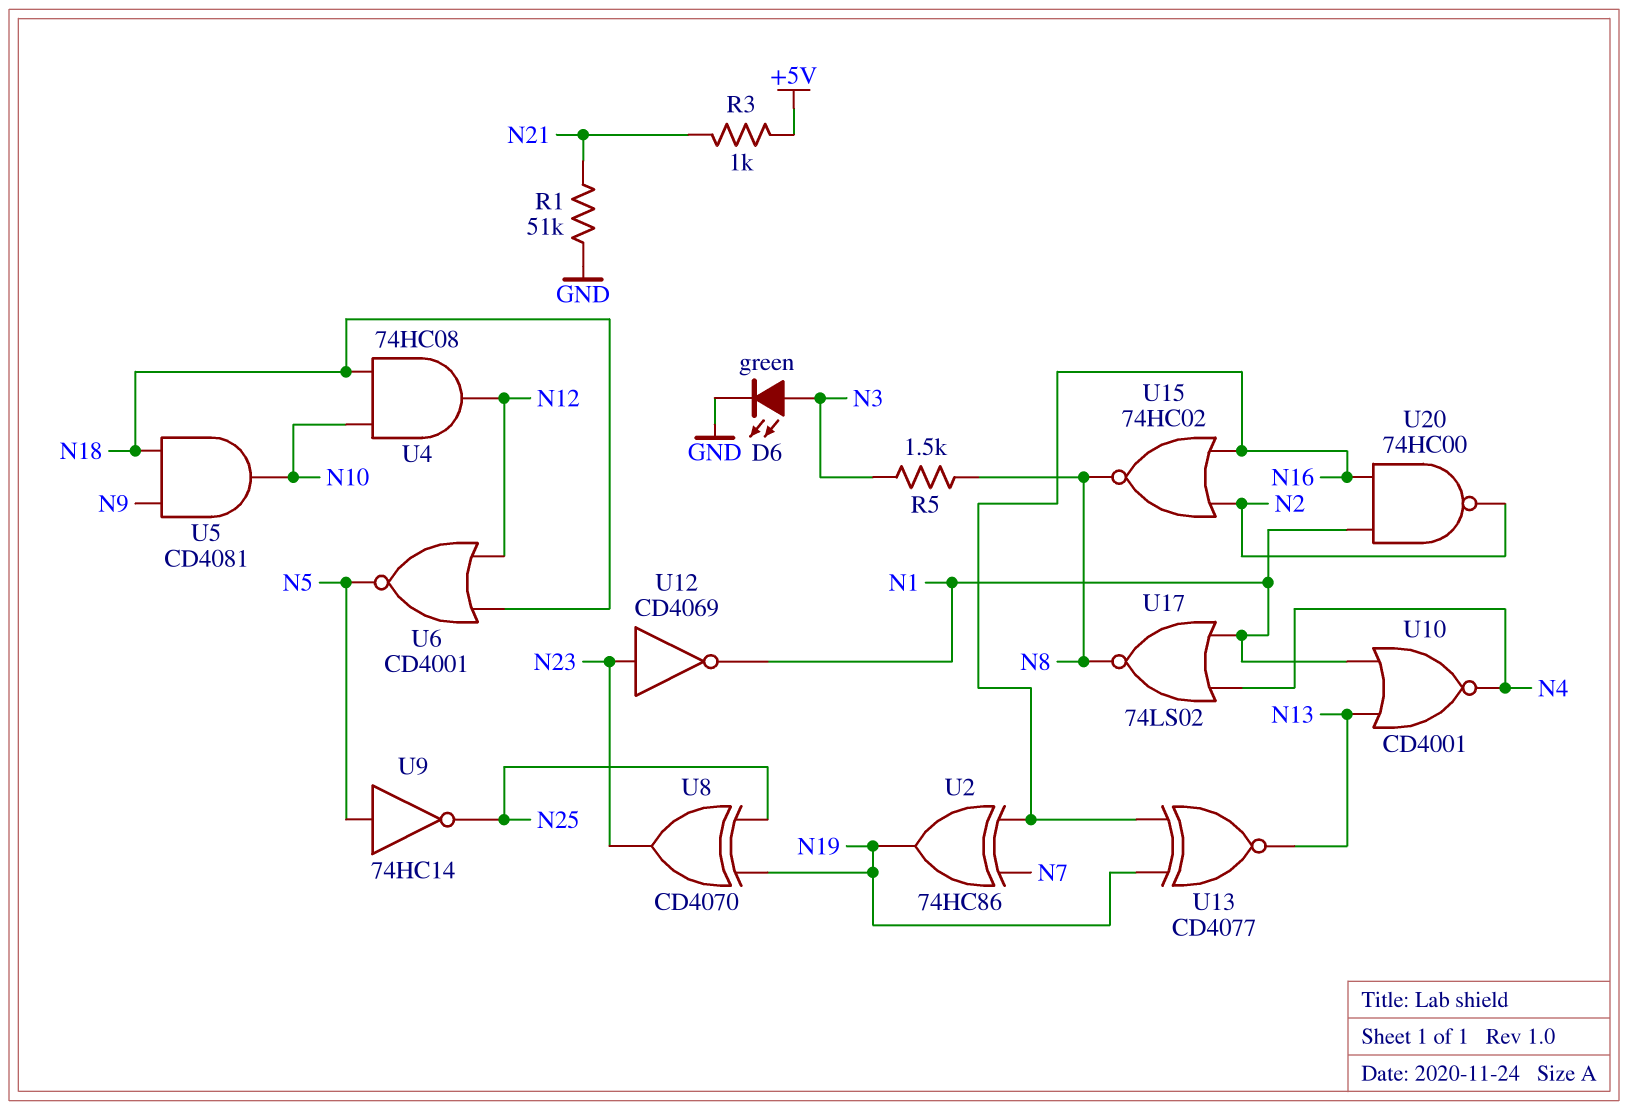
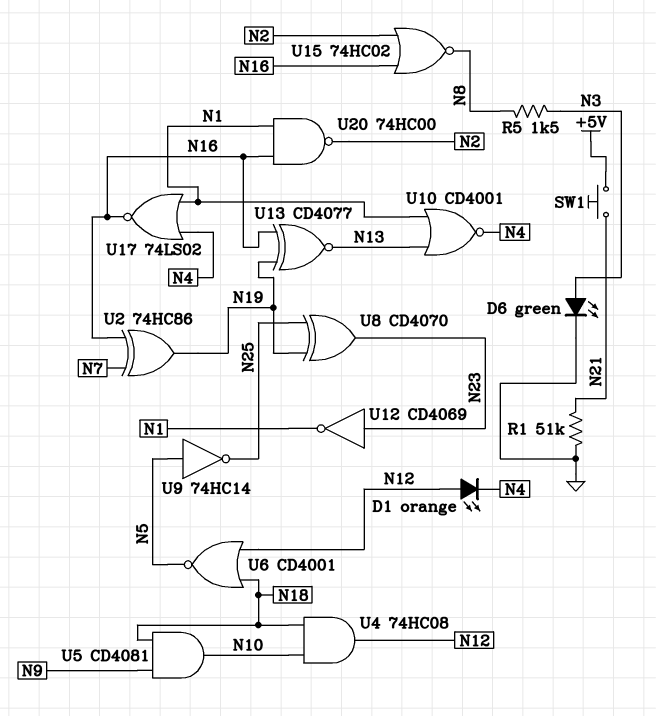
D1: none -> LED orange (A N12, K N4)
R3: 1k (+5V, N21) -> none
SW1: none -> button (+5V, N21)
U17: NOR 74LS02 (in N1, in N4, out N8) -> NOR 74LS02 (in N1, in N4, out N16)

